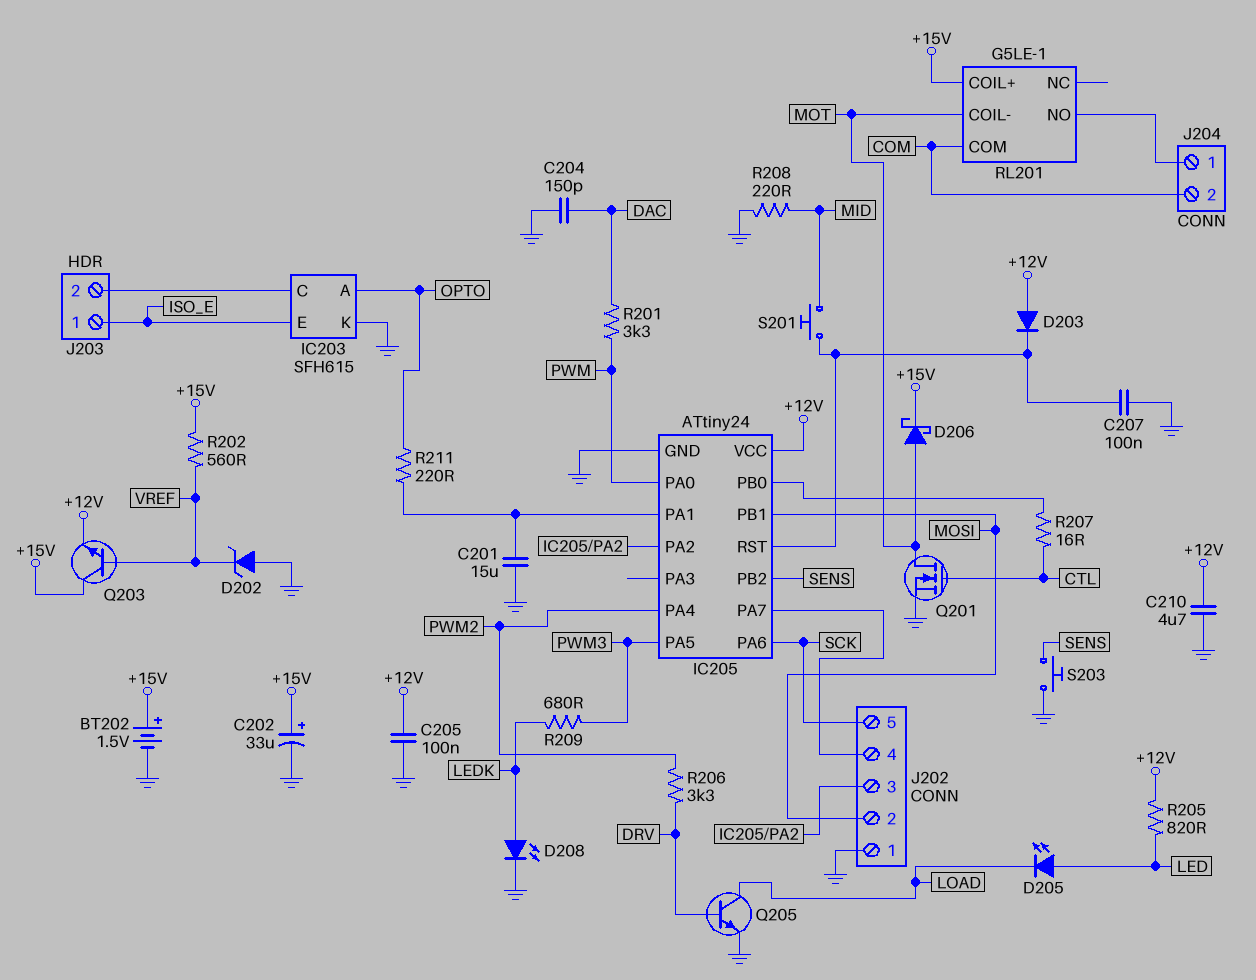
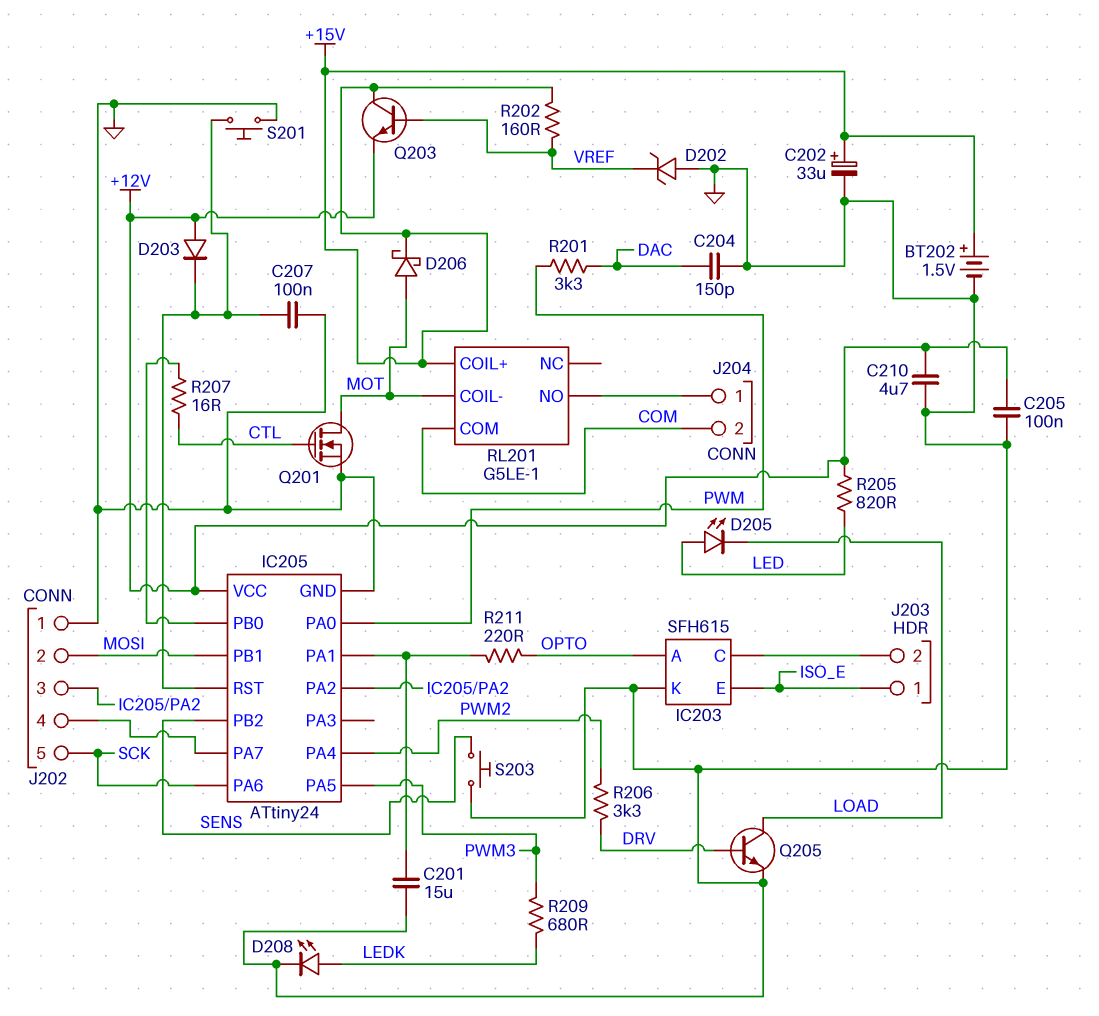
R202: 560 (+15V, VREF) -> 160 (+15V, VREF)
R208: 220 (GND, MID) -> none
S201: button (IC205/RST, MID) -> button (GND, IC205/RST)

